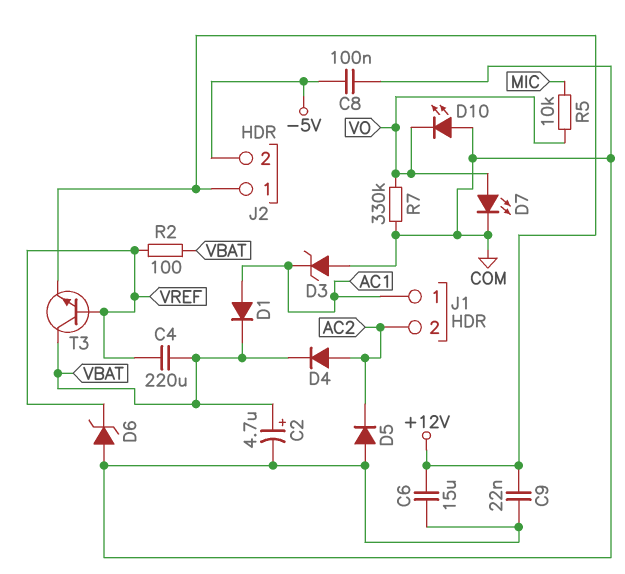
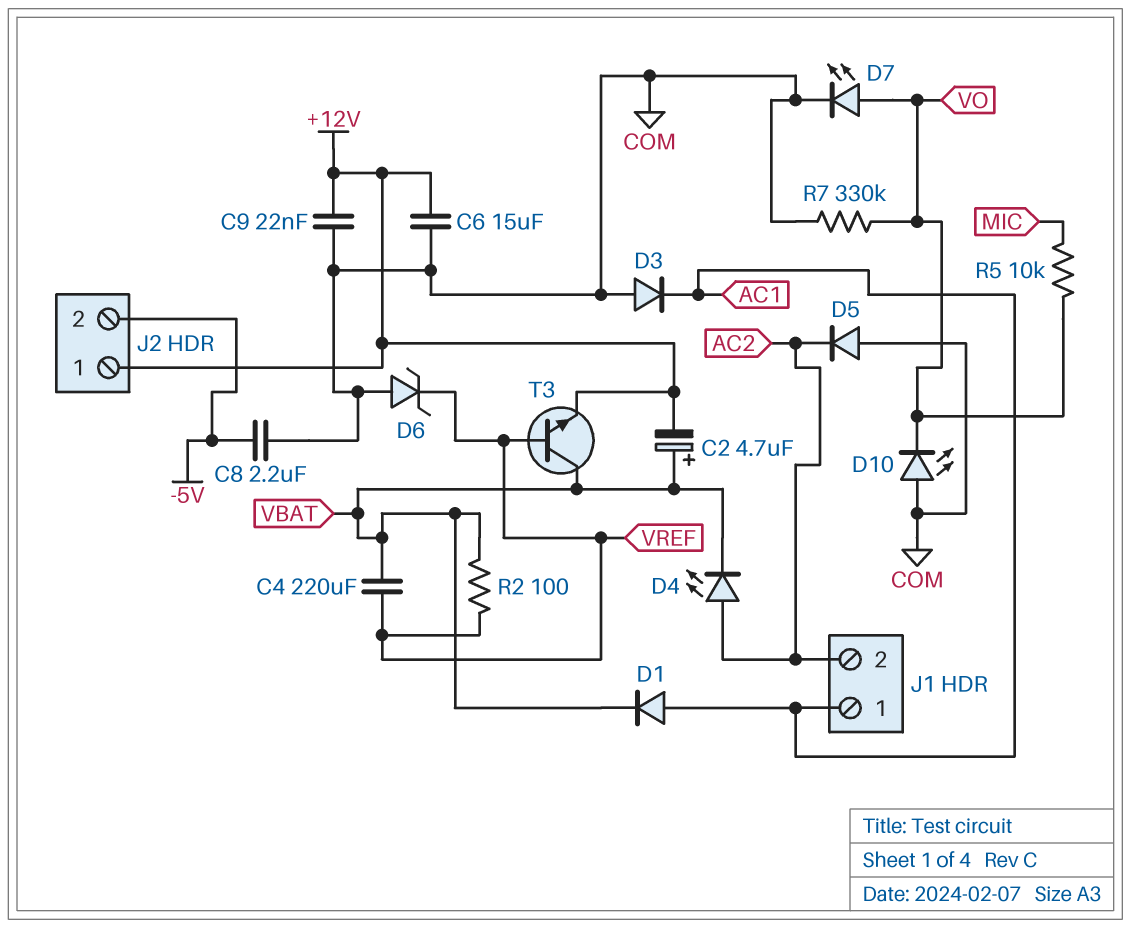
C2: 4.7uF (plus VBAT, minus COM) -> 4.7uF (plus VBAT, minus +12V)
C8: 100nF (-5V, COM) -> 2.2uF (-5V, COM)
D3: zener (A COM, K AC1) -> diode (A COM, K AC1)
D4: diode (A AC2, K VBAT) -> LED (A AC2, K VBAT)

